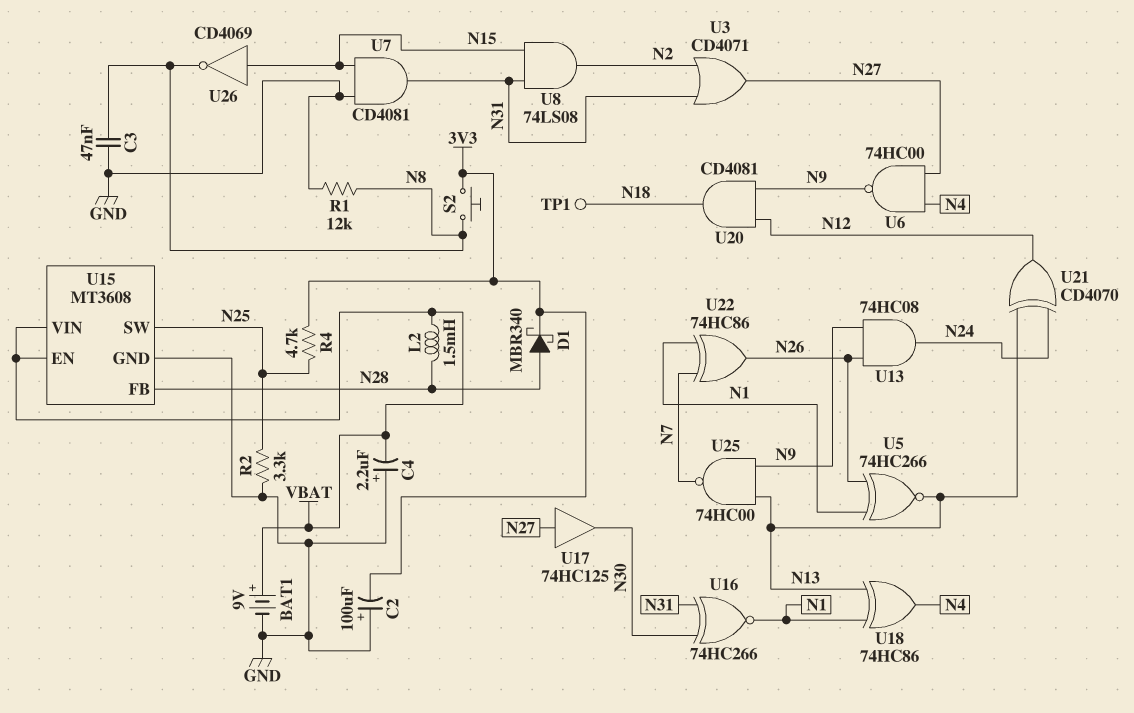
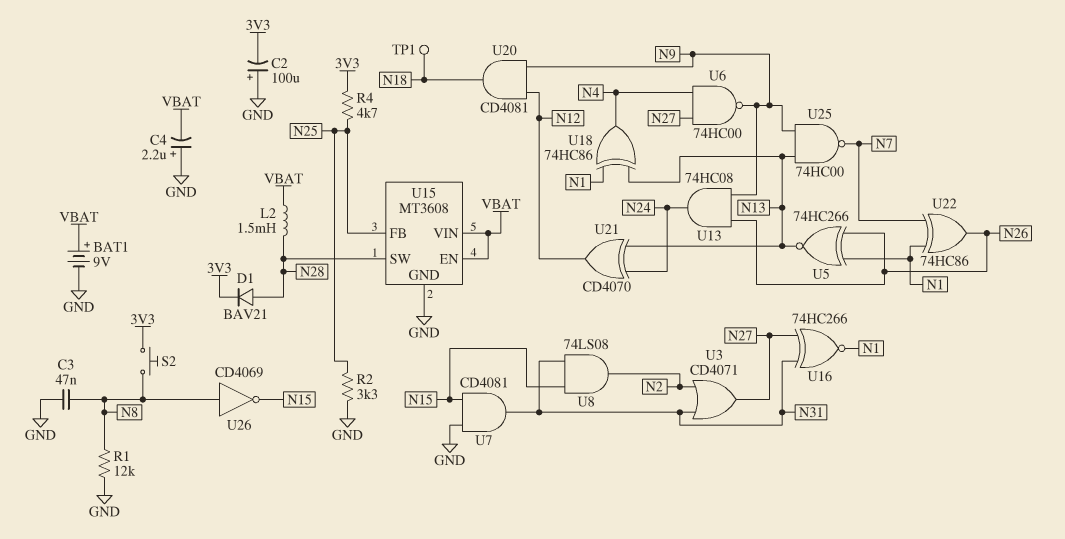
D1: schottky MBR340 (A N28, K 3V3) -> diode BAV21 (A N28, K 3V3)
U15 pin FB: N28 -> N25
U15 pin SW: N25 -> N28
U16: XNOR 74HC266 (in N30, in N31, out N1) -> XNOR 74HC266 (in N27, in N31, out N1)
U17: buffer 74HC125 (in N27, out N30) -> none
U26: NOT CD4069 (in N15, out N8) -> NOT CD4069 (in N8, out N15)

